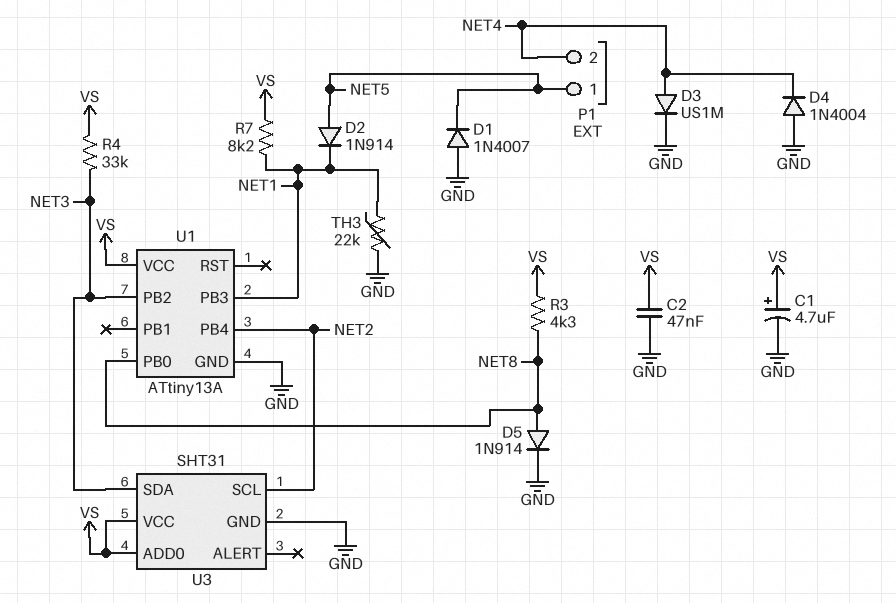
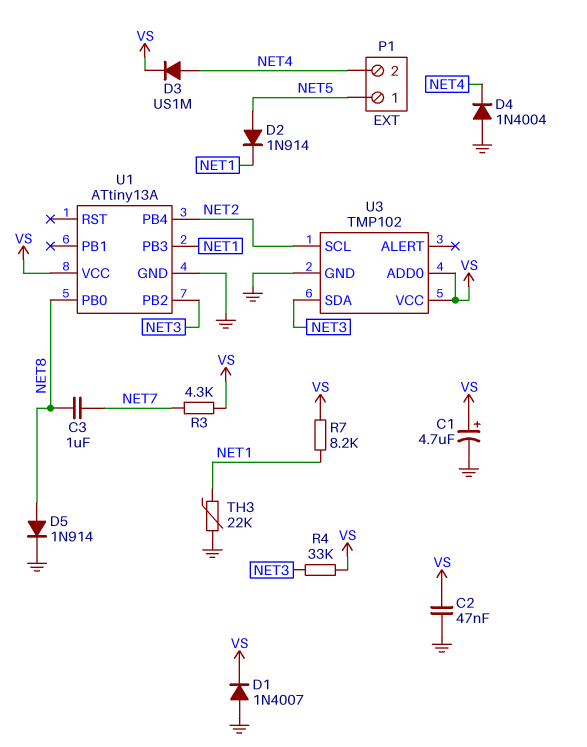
C3: none -> 1uF (NET7, NET8)
D1: diode 1N4007 (A GND, K NET5) -> diode 1N4007 (A GND, K VS)
D3: diode US1M (A NET4, K GND) -> diode US1M (A NET4, K VS)
R3: 4.3k (NET8, VS) -> 4.3k (NET7, VS)
U3: SHT31 -> TMP102

